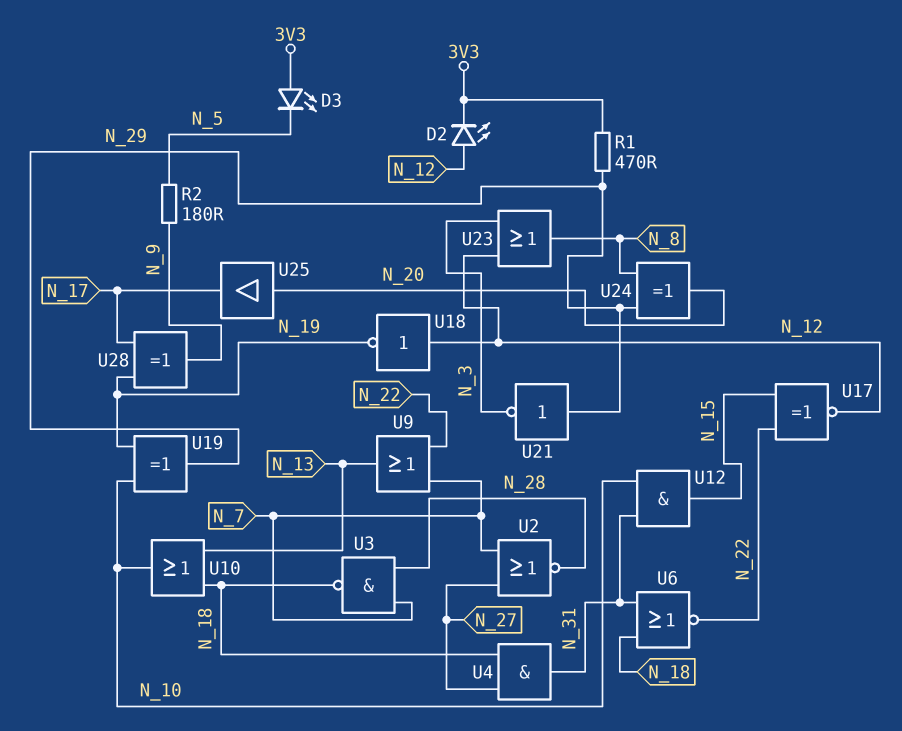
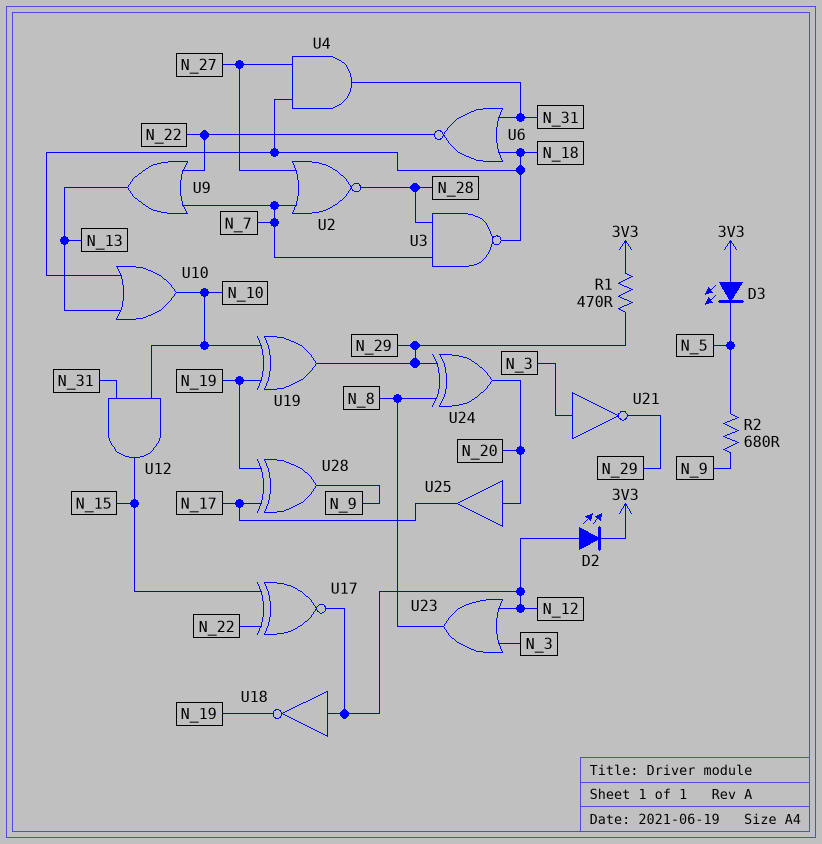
R2: 180 (N_5, N_9) -> 680 (N_5, N_9)
U21: NOT (in N_29, out N_3) -> NOT (in N_3, out N_29)

